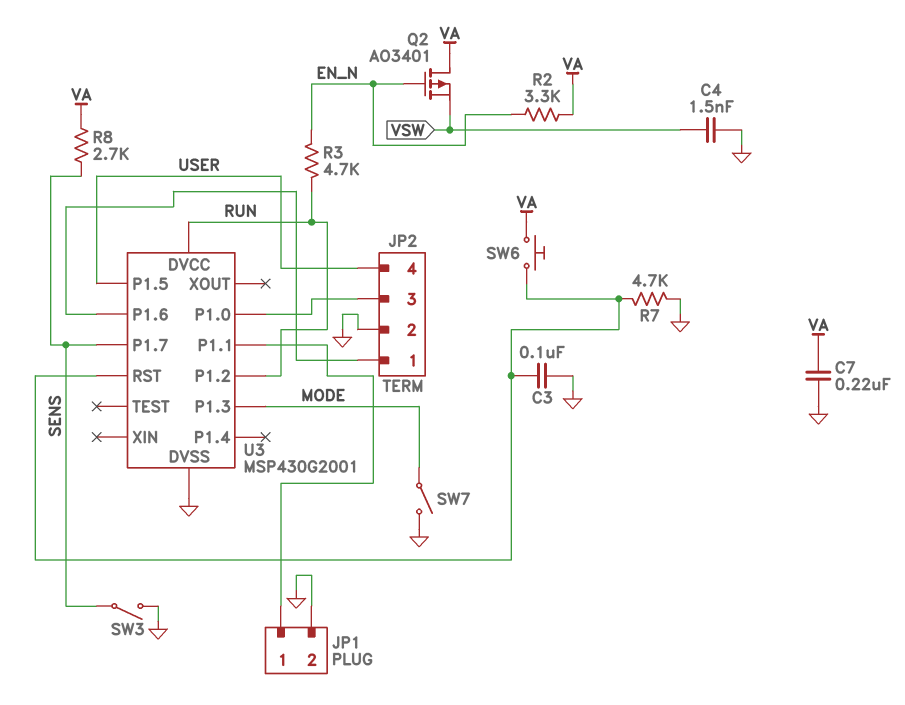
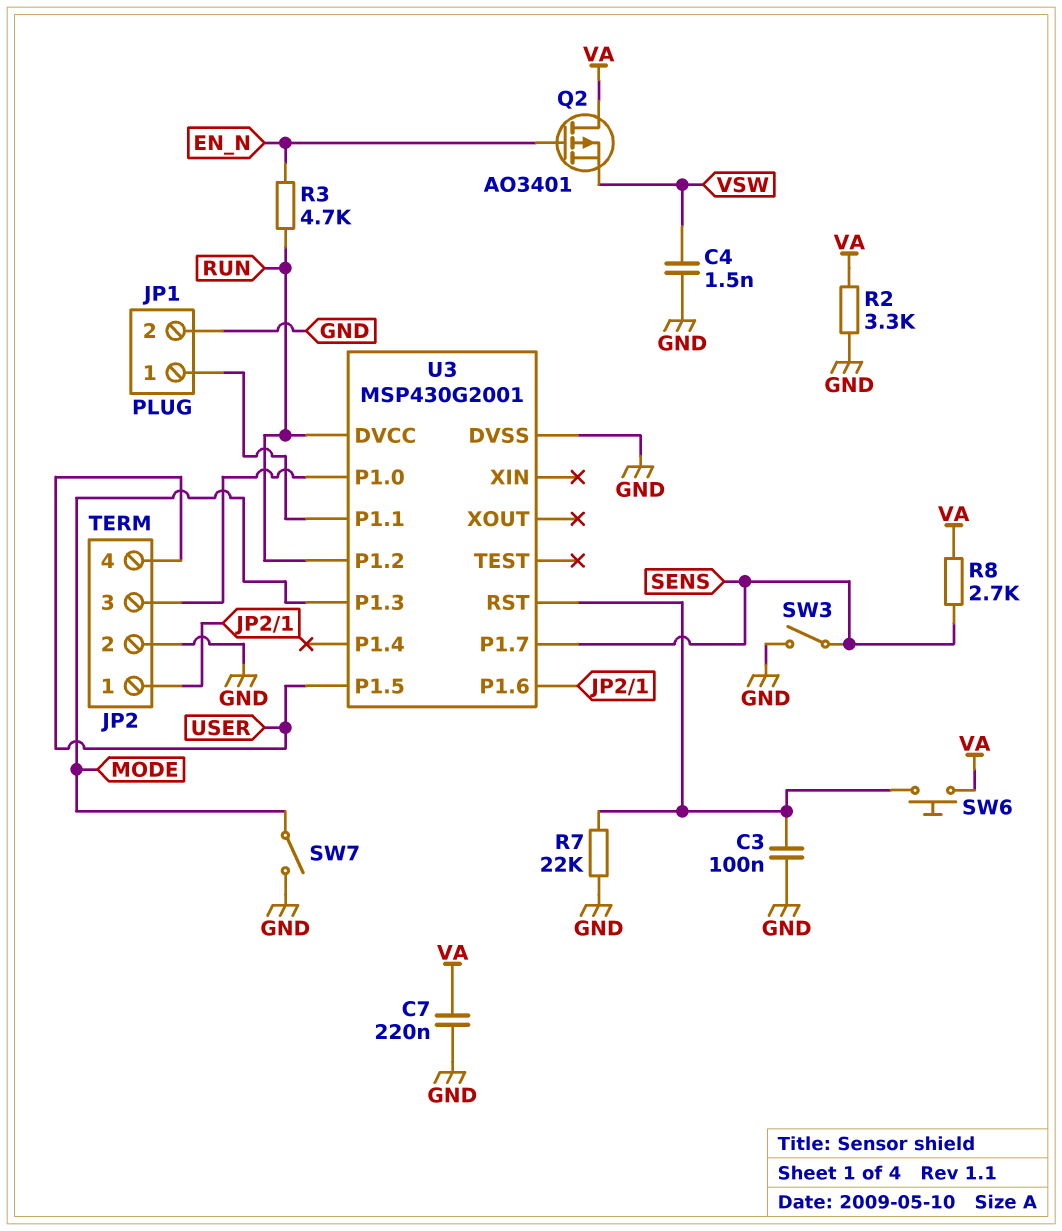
R2: 3.3k (EN_N, VA) -> 3.3k (GND, VA)
R7: 4.7k (GND, U3/RST) -> 22k (GND, U3/RST)

